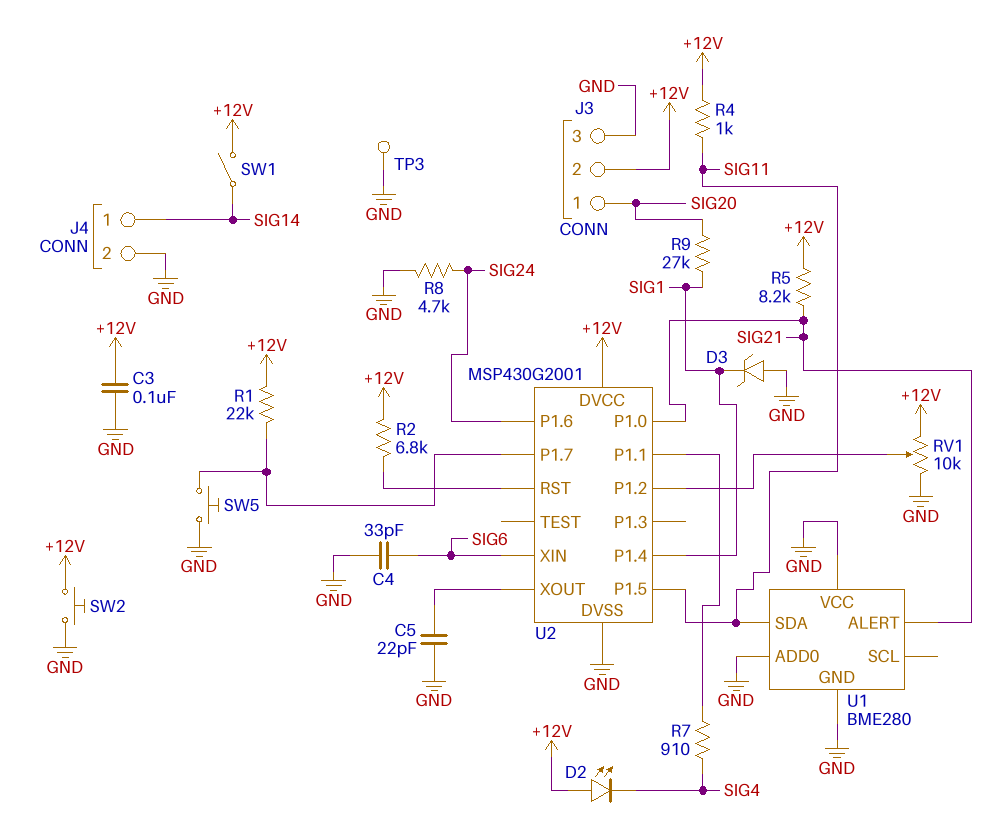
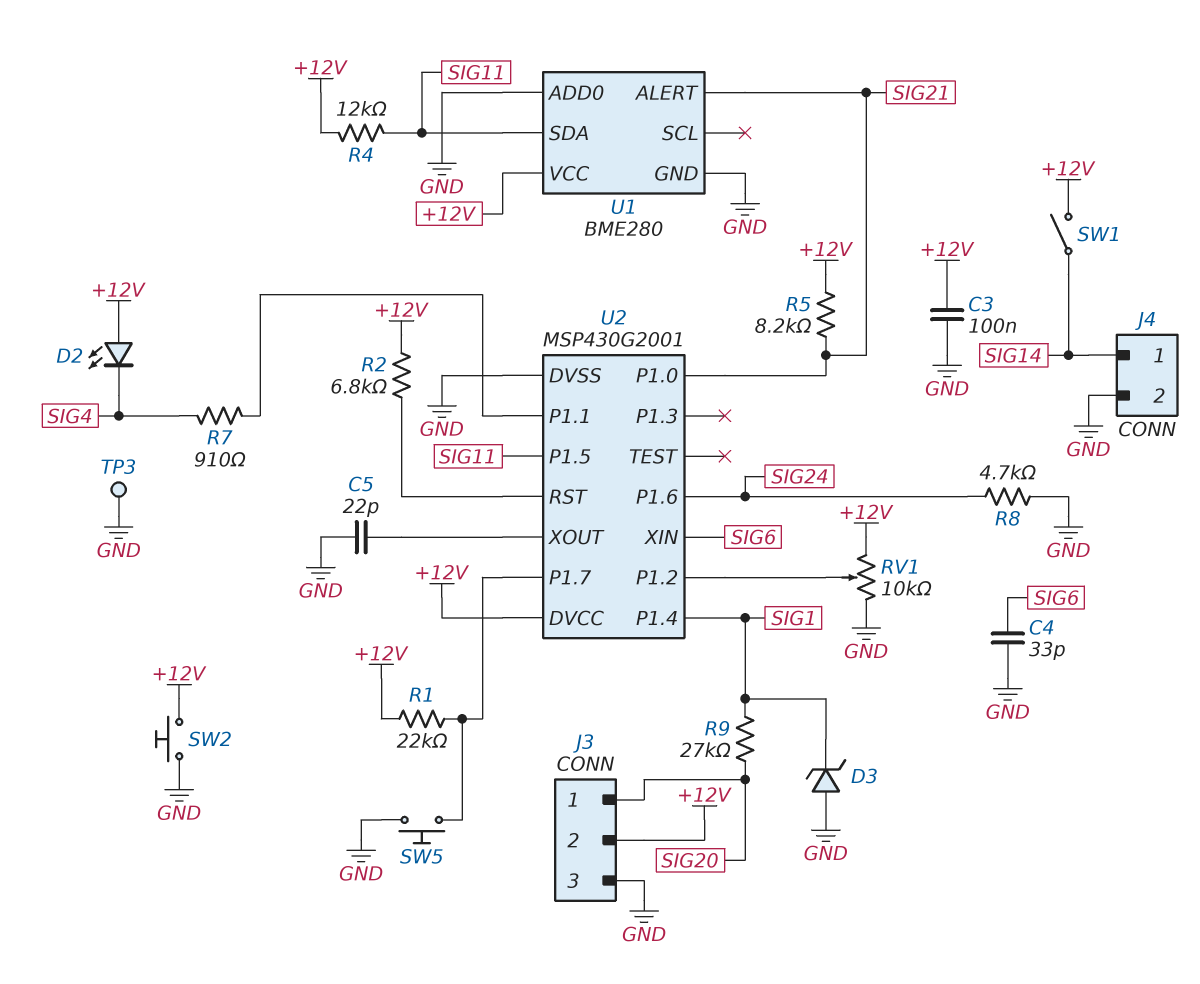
R4: 1k (+12V, SIG11) -> 12k (+12V, SIG11)
U1 pin VCC: GND -> +12V

